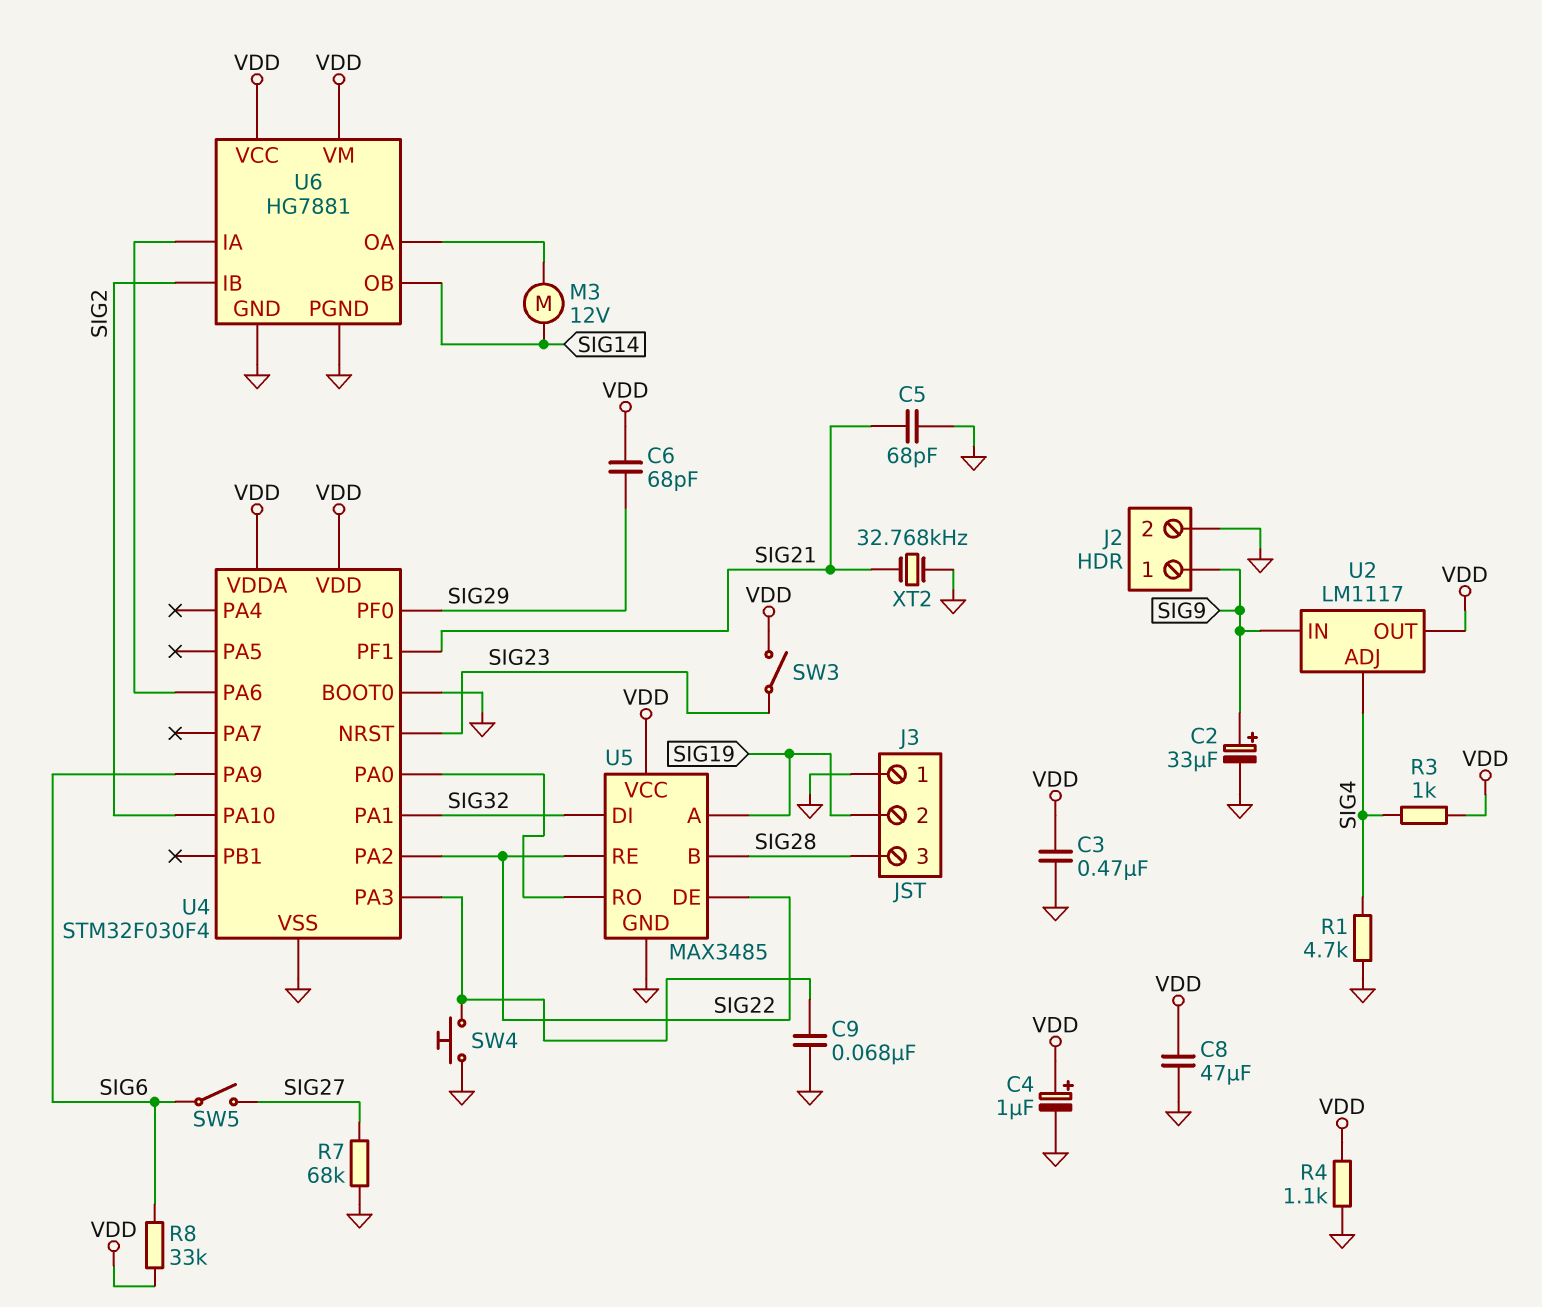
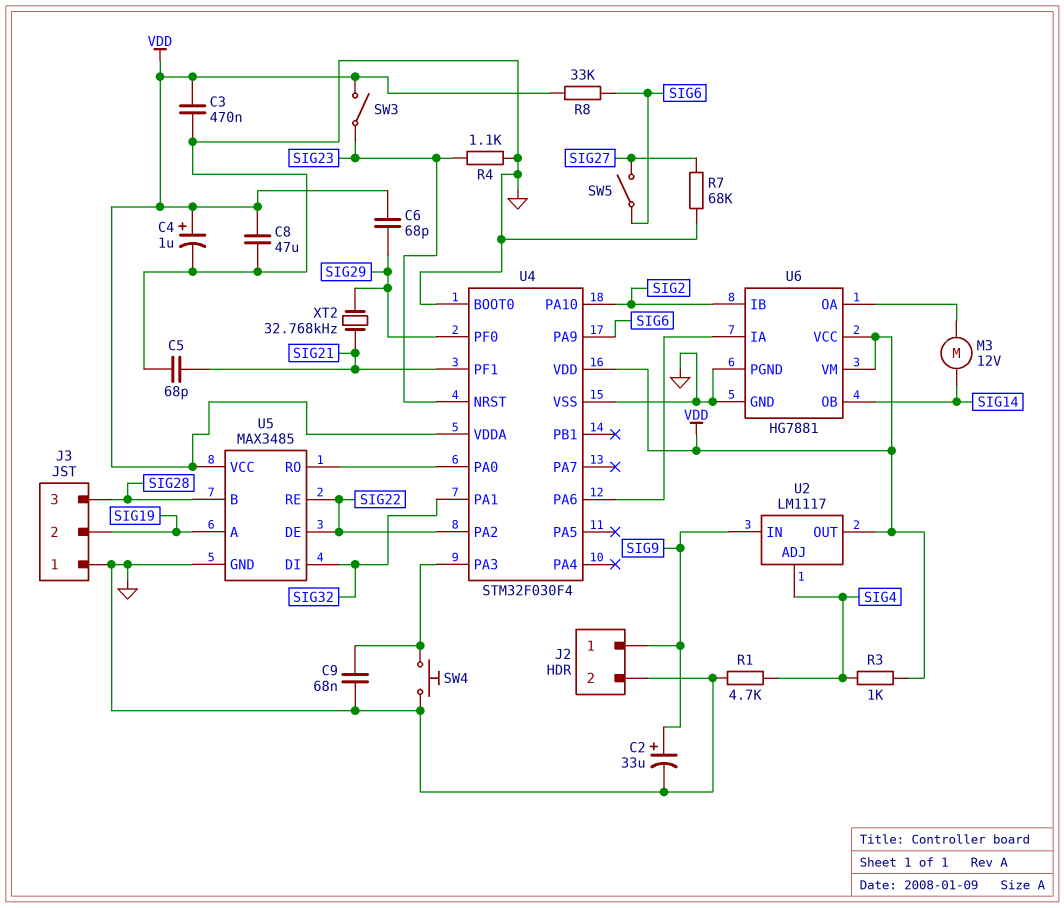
R4: 1.1k (GND, VDD) -> 1.1k (GND, SIG23)
XT2: 32.768kHz (GND, SIG21) -> 32.768kHz (SIG21, SIG29)

